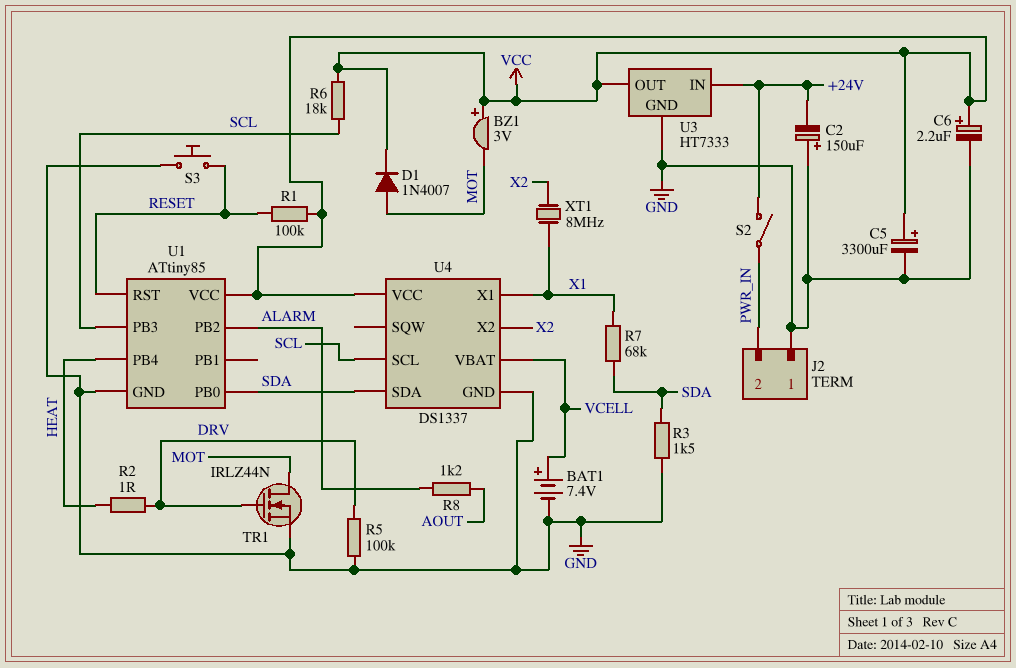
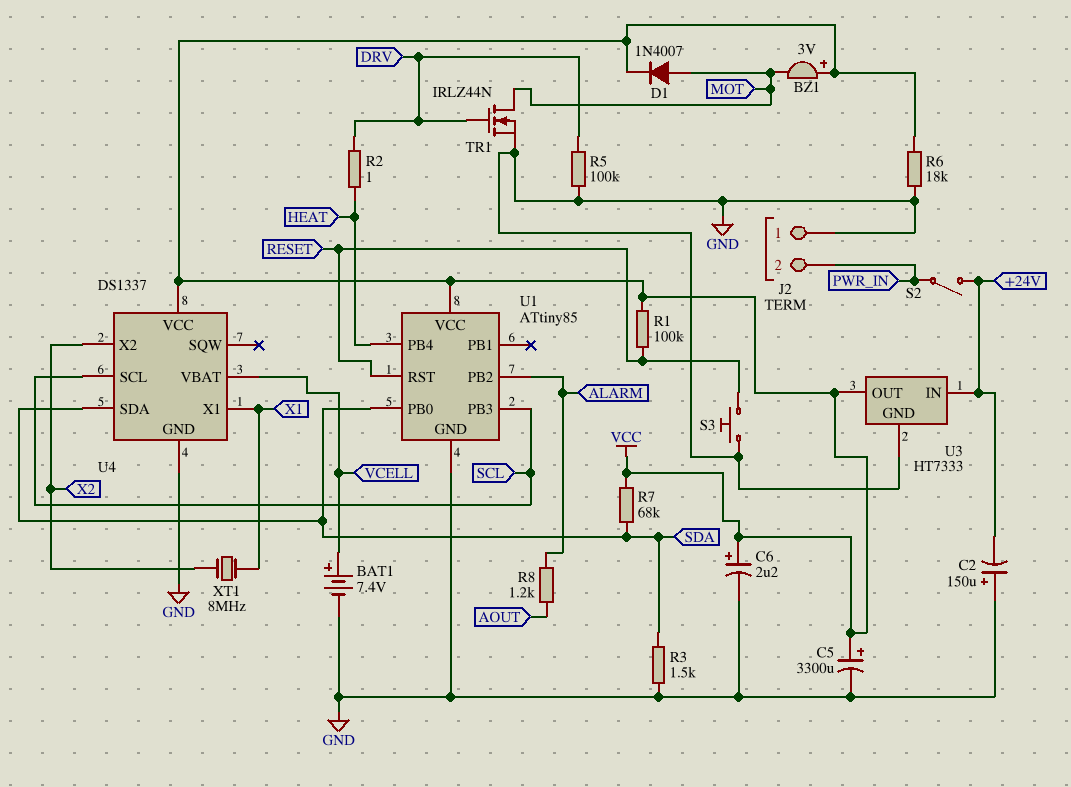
R6: 18k (SCL, VCC) -> 18k (GND, VCC)
R7: 68k (SDA, X1) -> 68k (SDA, VCC)

